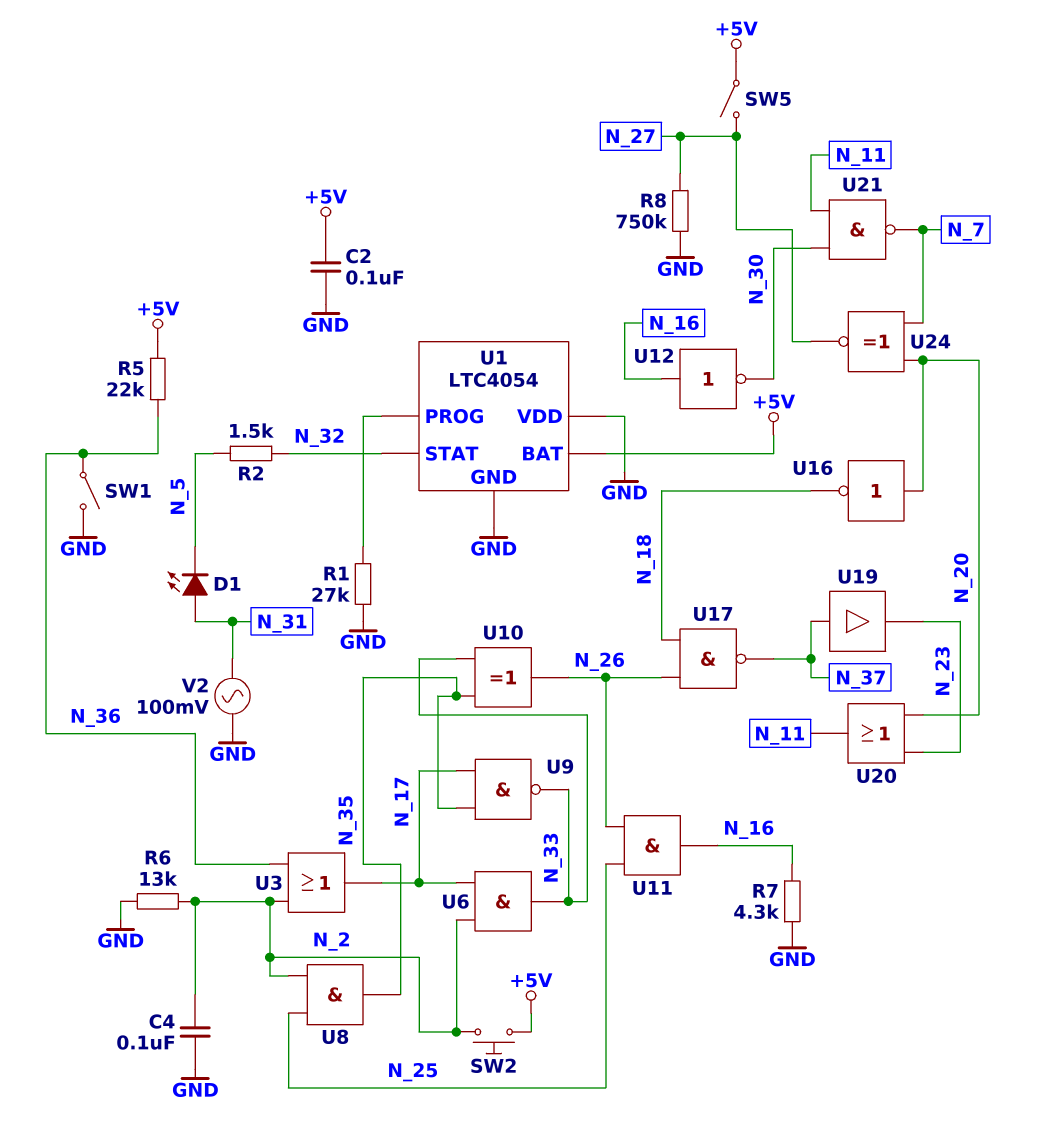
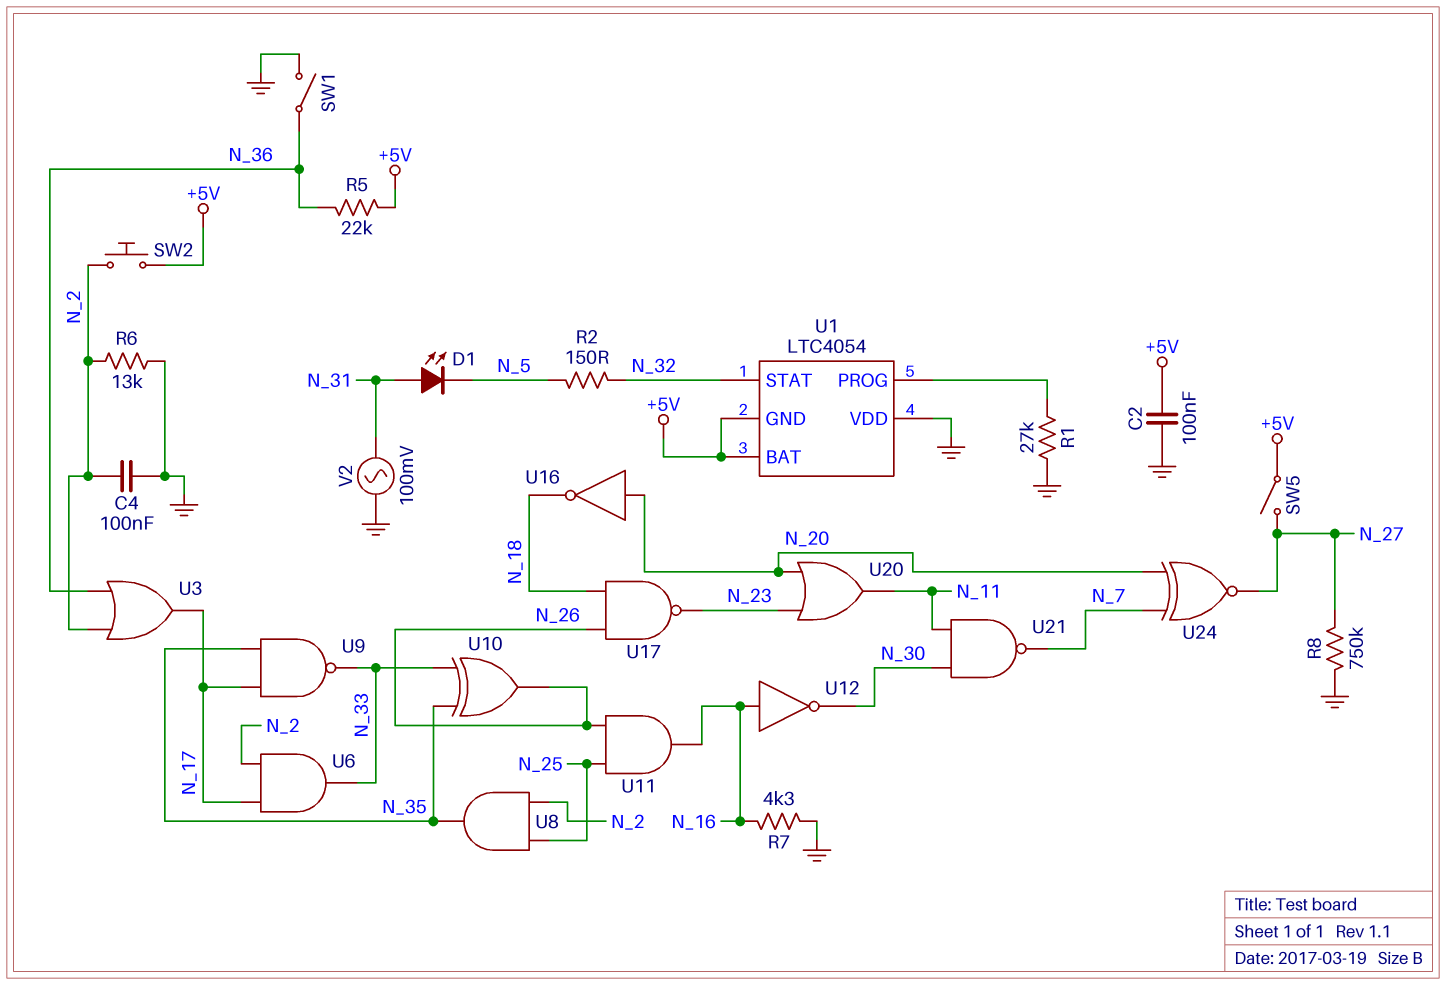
R2: 1.5k (N_5, N_32) -> 150 (N_5, N_32)
U1 pin GND: GND -> +5V
U17: NAND (in N_18, in N_26, out N_37) -> NAND (in N_18, in N_26, out N_23)
U19: buffer (in N_37, out N_23) -> none

